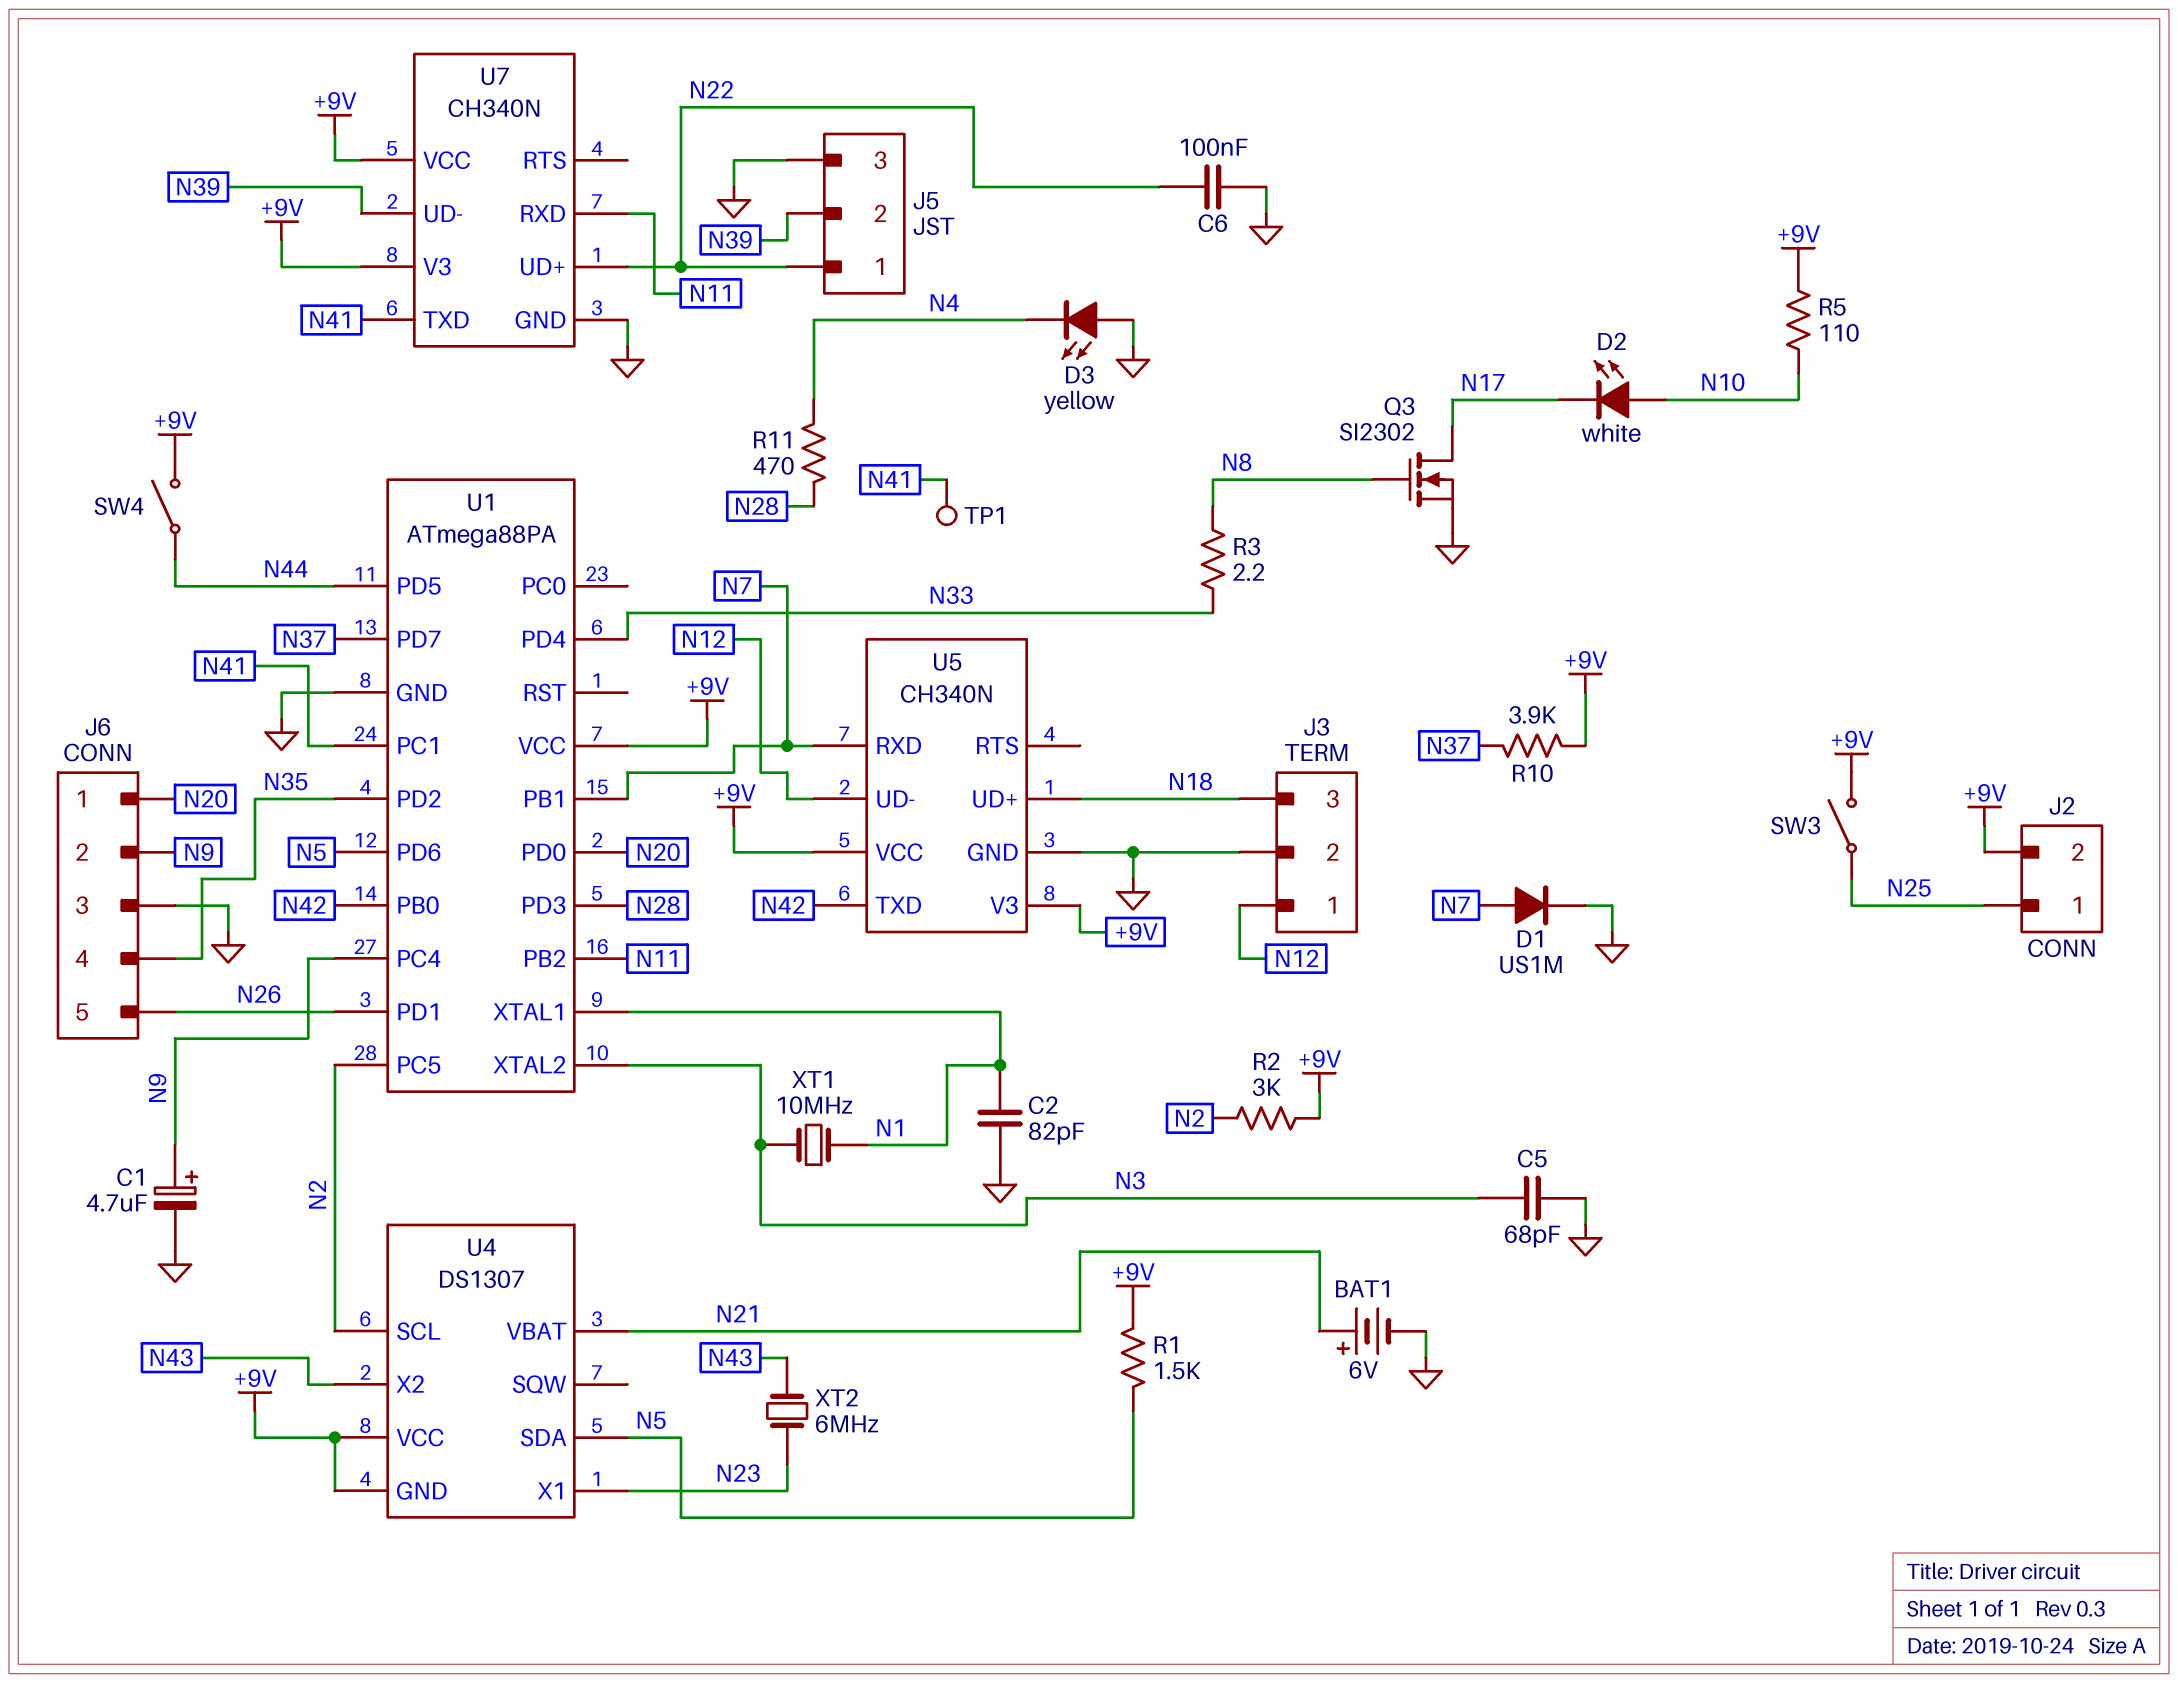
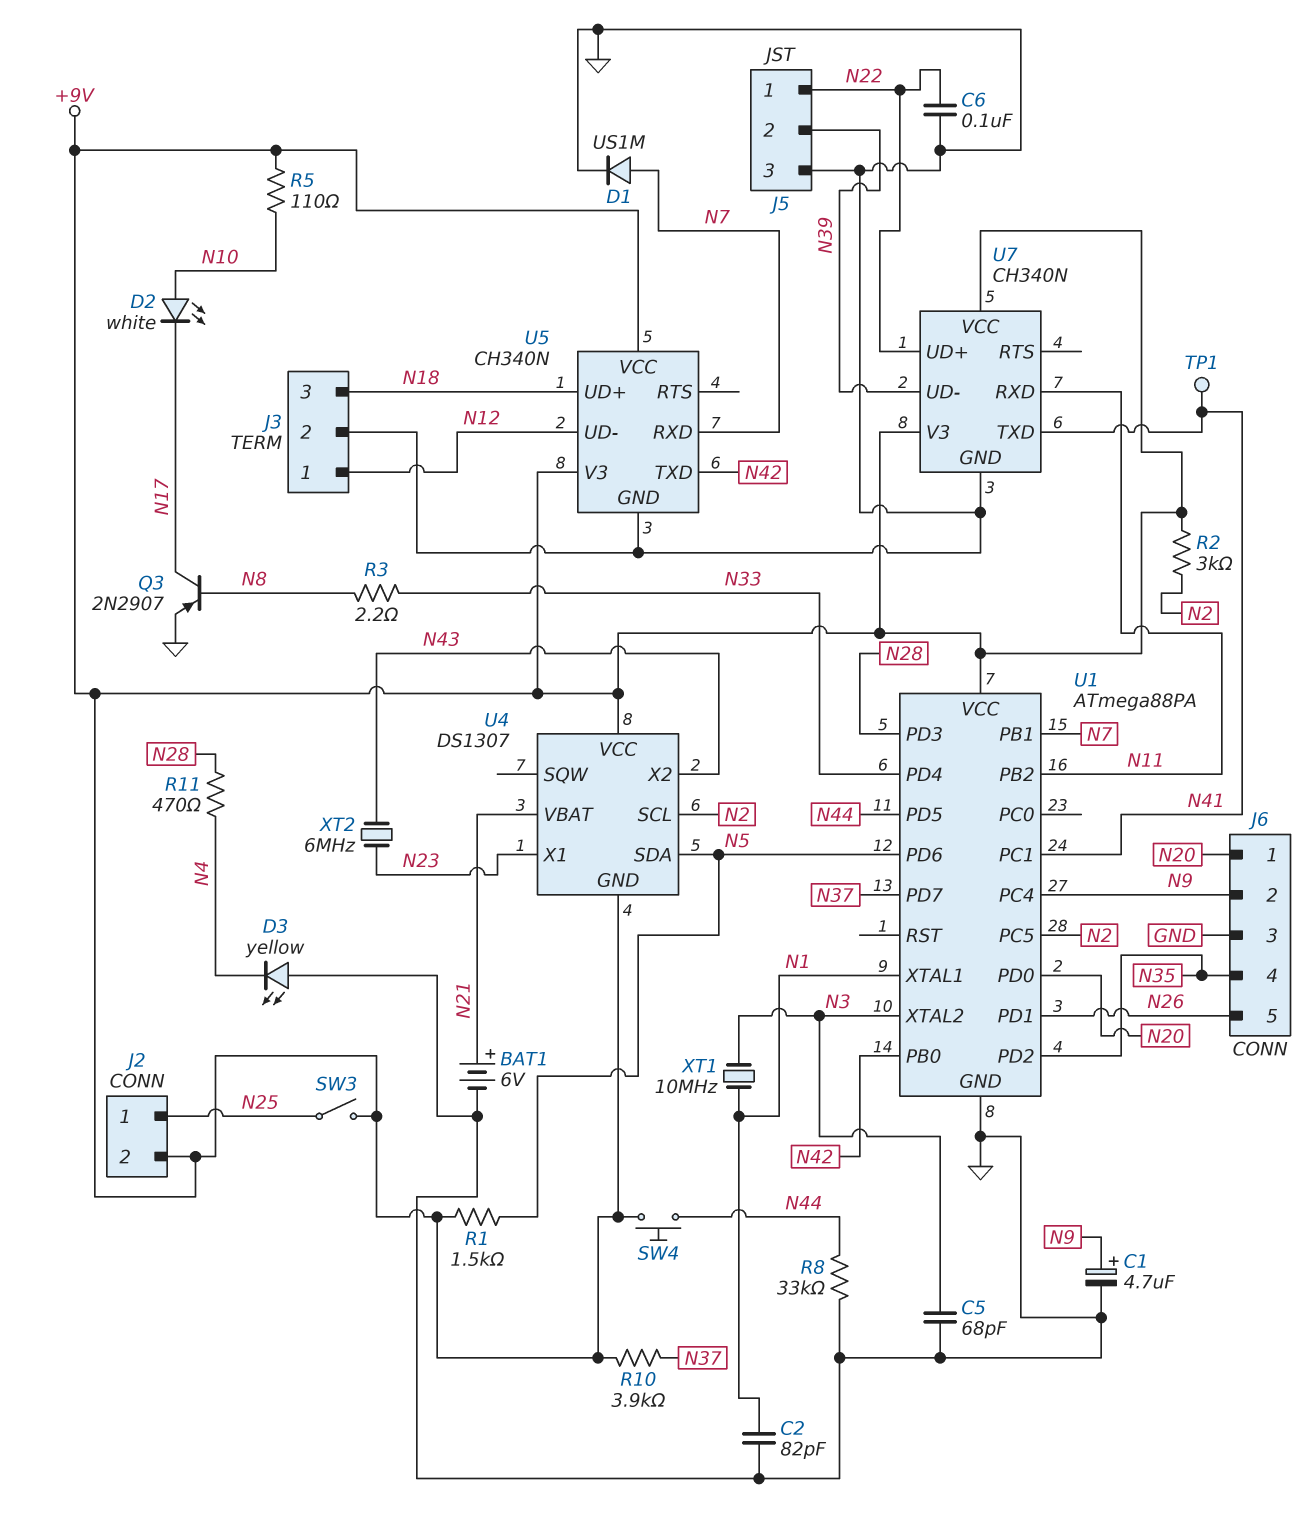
Q3: NMOS SI2302 (G N8, D N17, S GND) -> PNP 2N2907 (B N8, C N17, E GND)
R8: none -> 33k (GND, N44)
SW4: switch (+9V, N44) -> button (+9V, N44)

